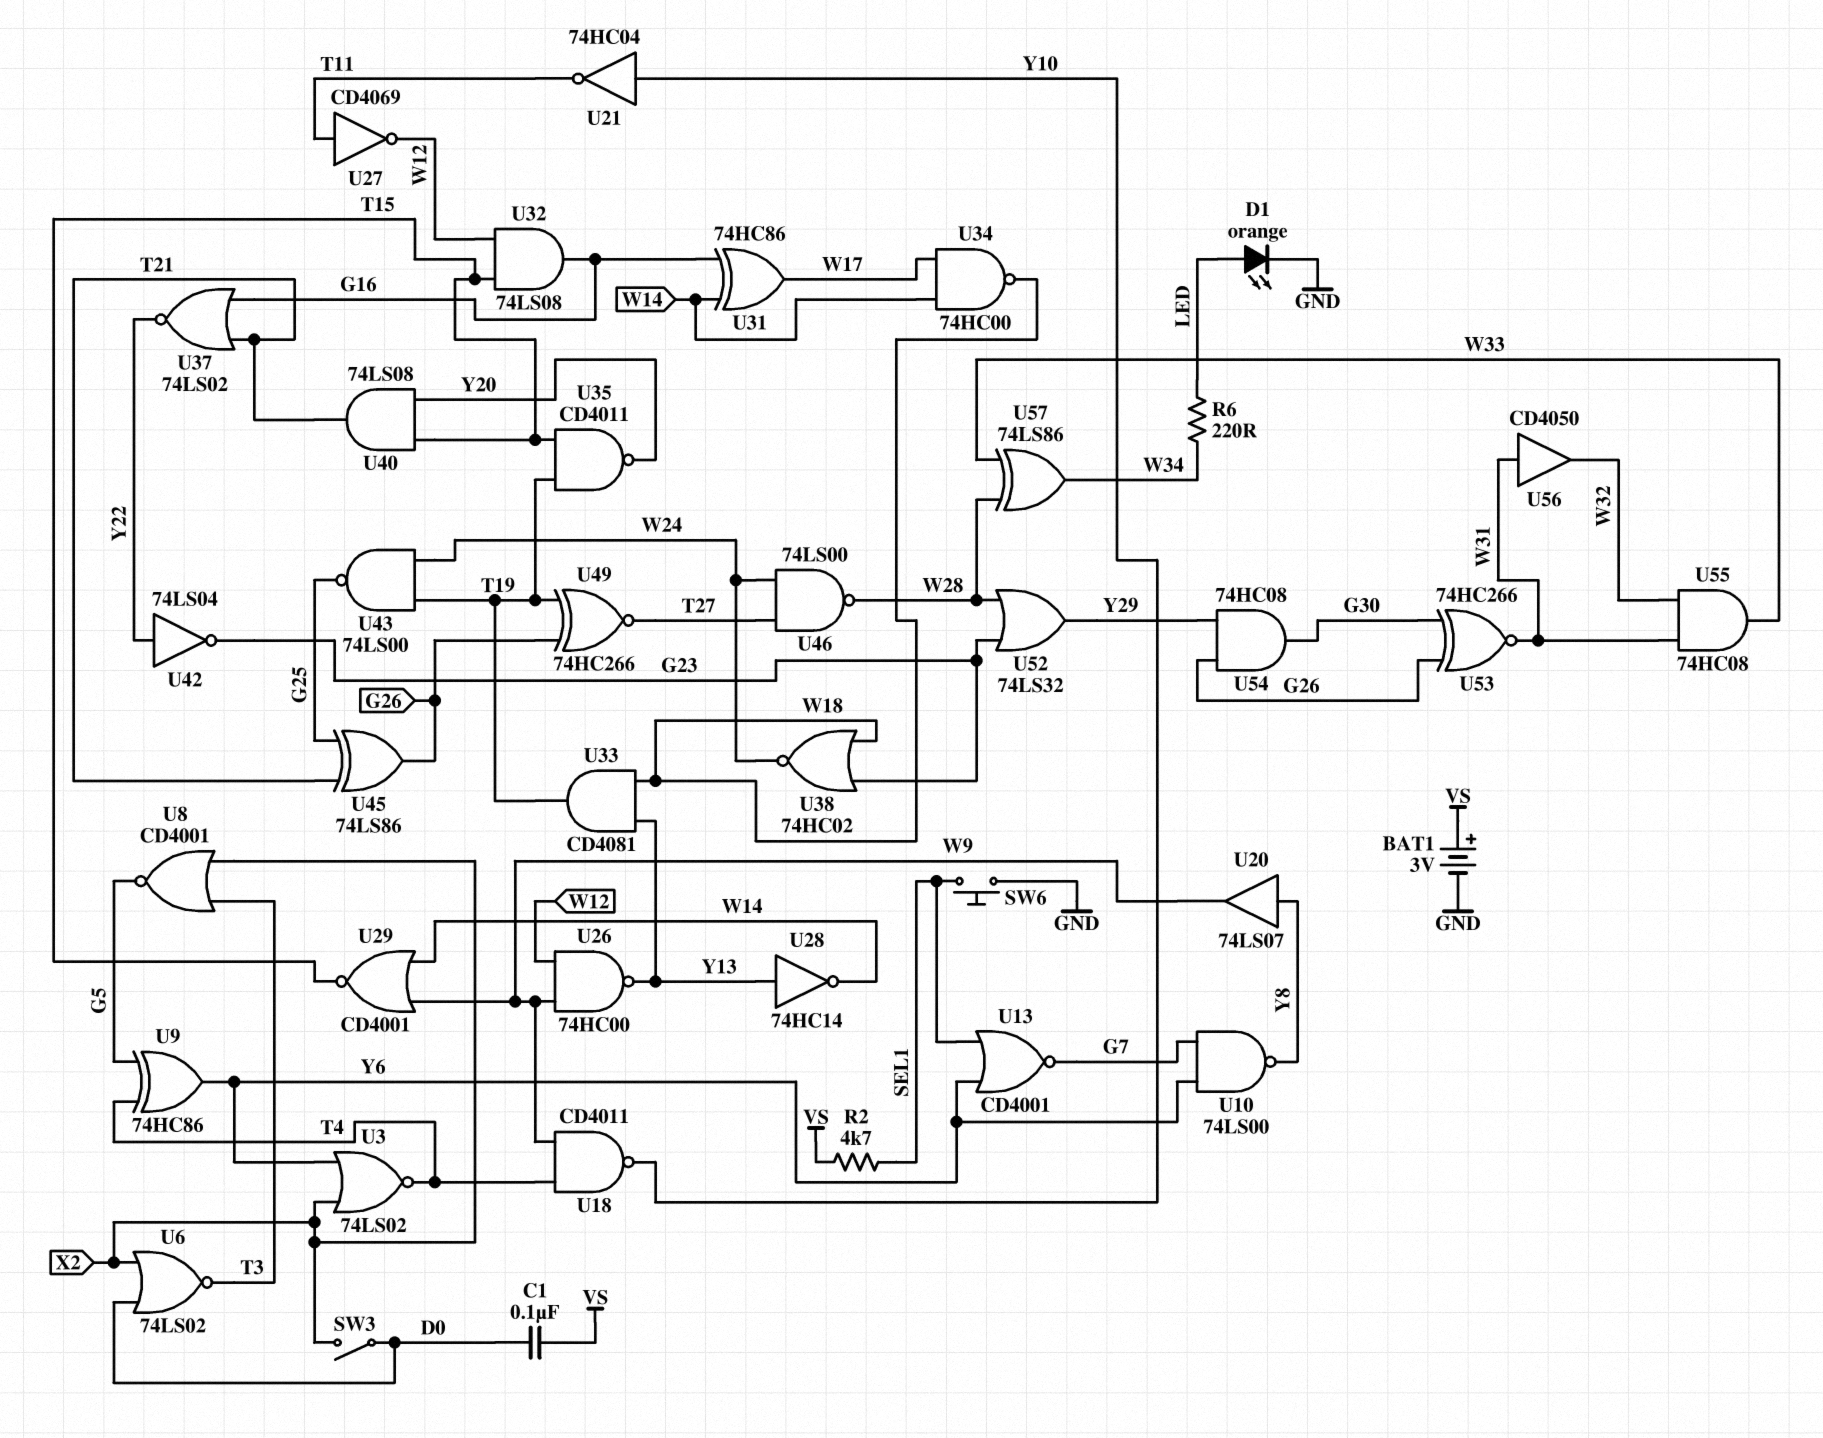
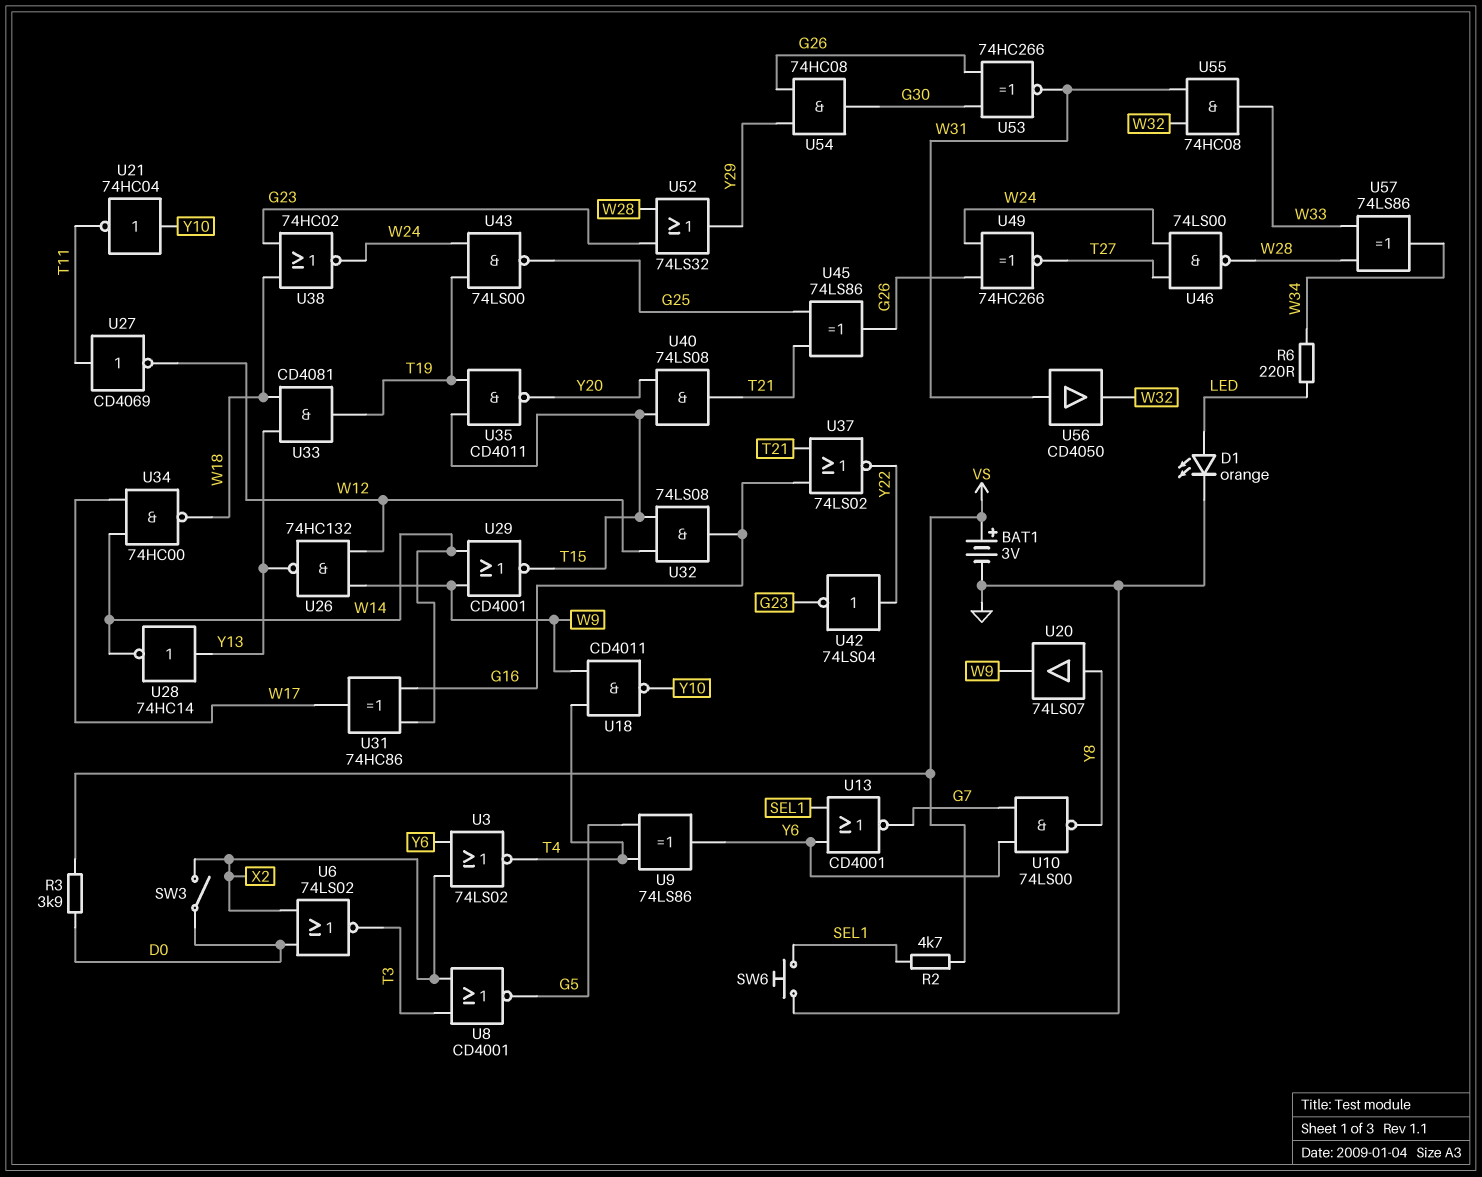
C1: 100nF (D0, VS) -> none
R3: none -> 3.9k (D0, VS)
U9: XOR 74HC86 (in G5, in T4, out Y6) -> XOR 74LS86 (in G5, in T4, out Y6)
U26: NAND 74HC00 (in W9, in W12, out Y13) -> NAND 74HC132 (in W9, in W12, out Y13)
U49: XNOR 74HC266 (in G26, in T19, out T27) -> XNOR 74HC266 (in G26, in W24, out T27)

